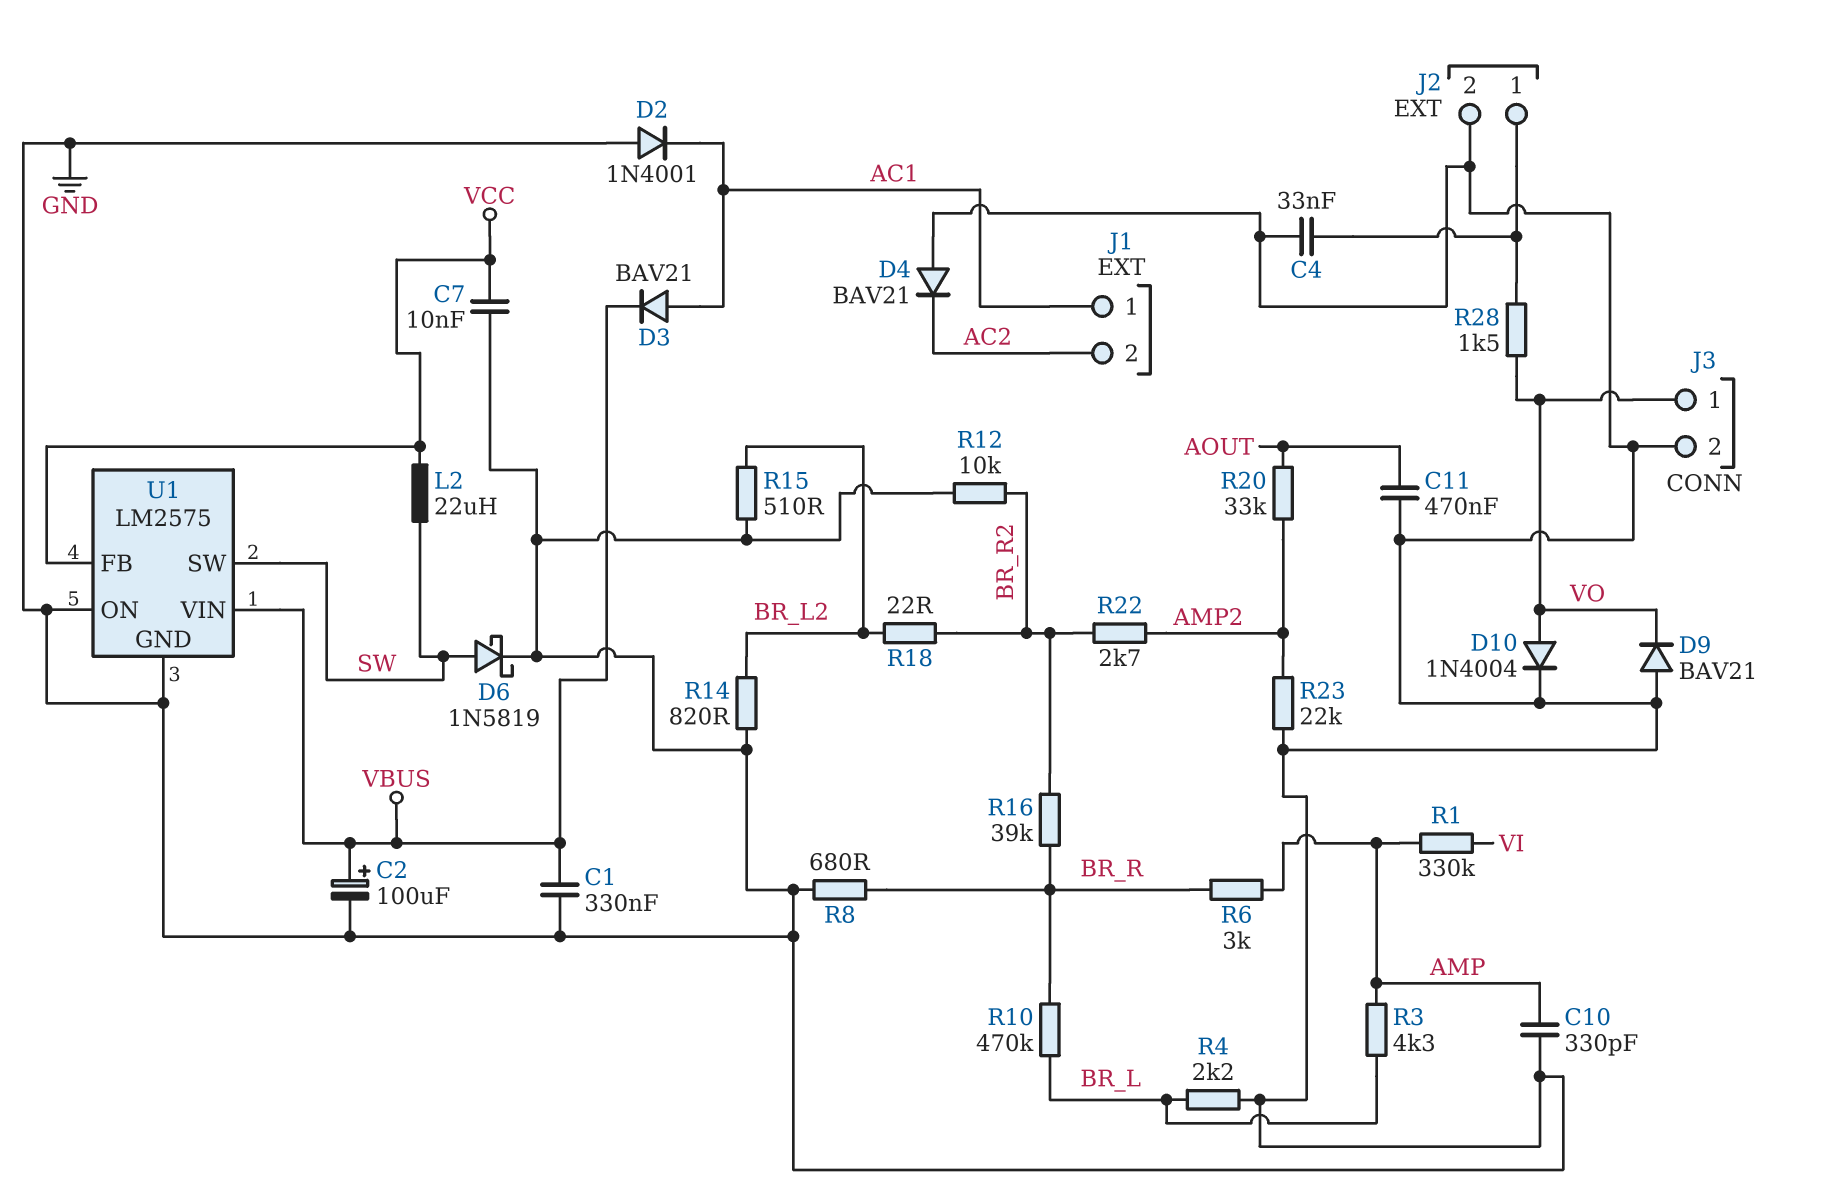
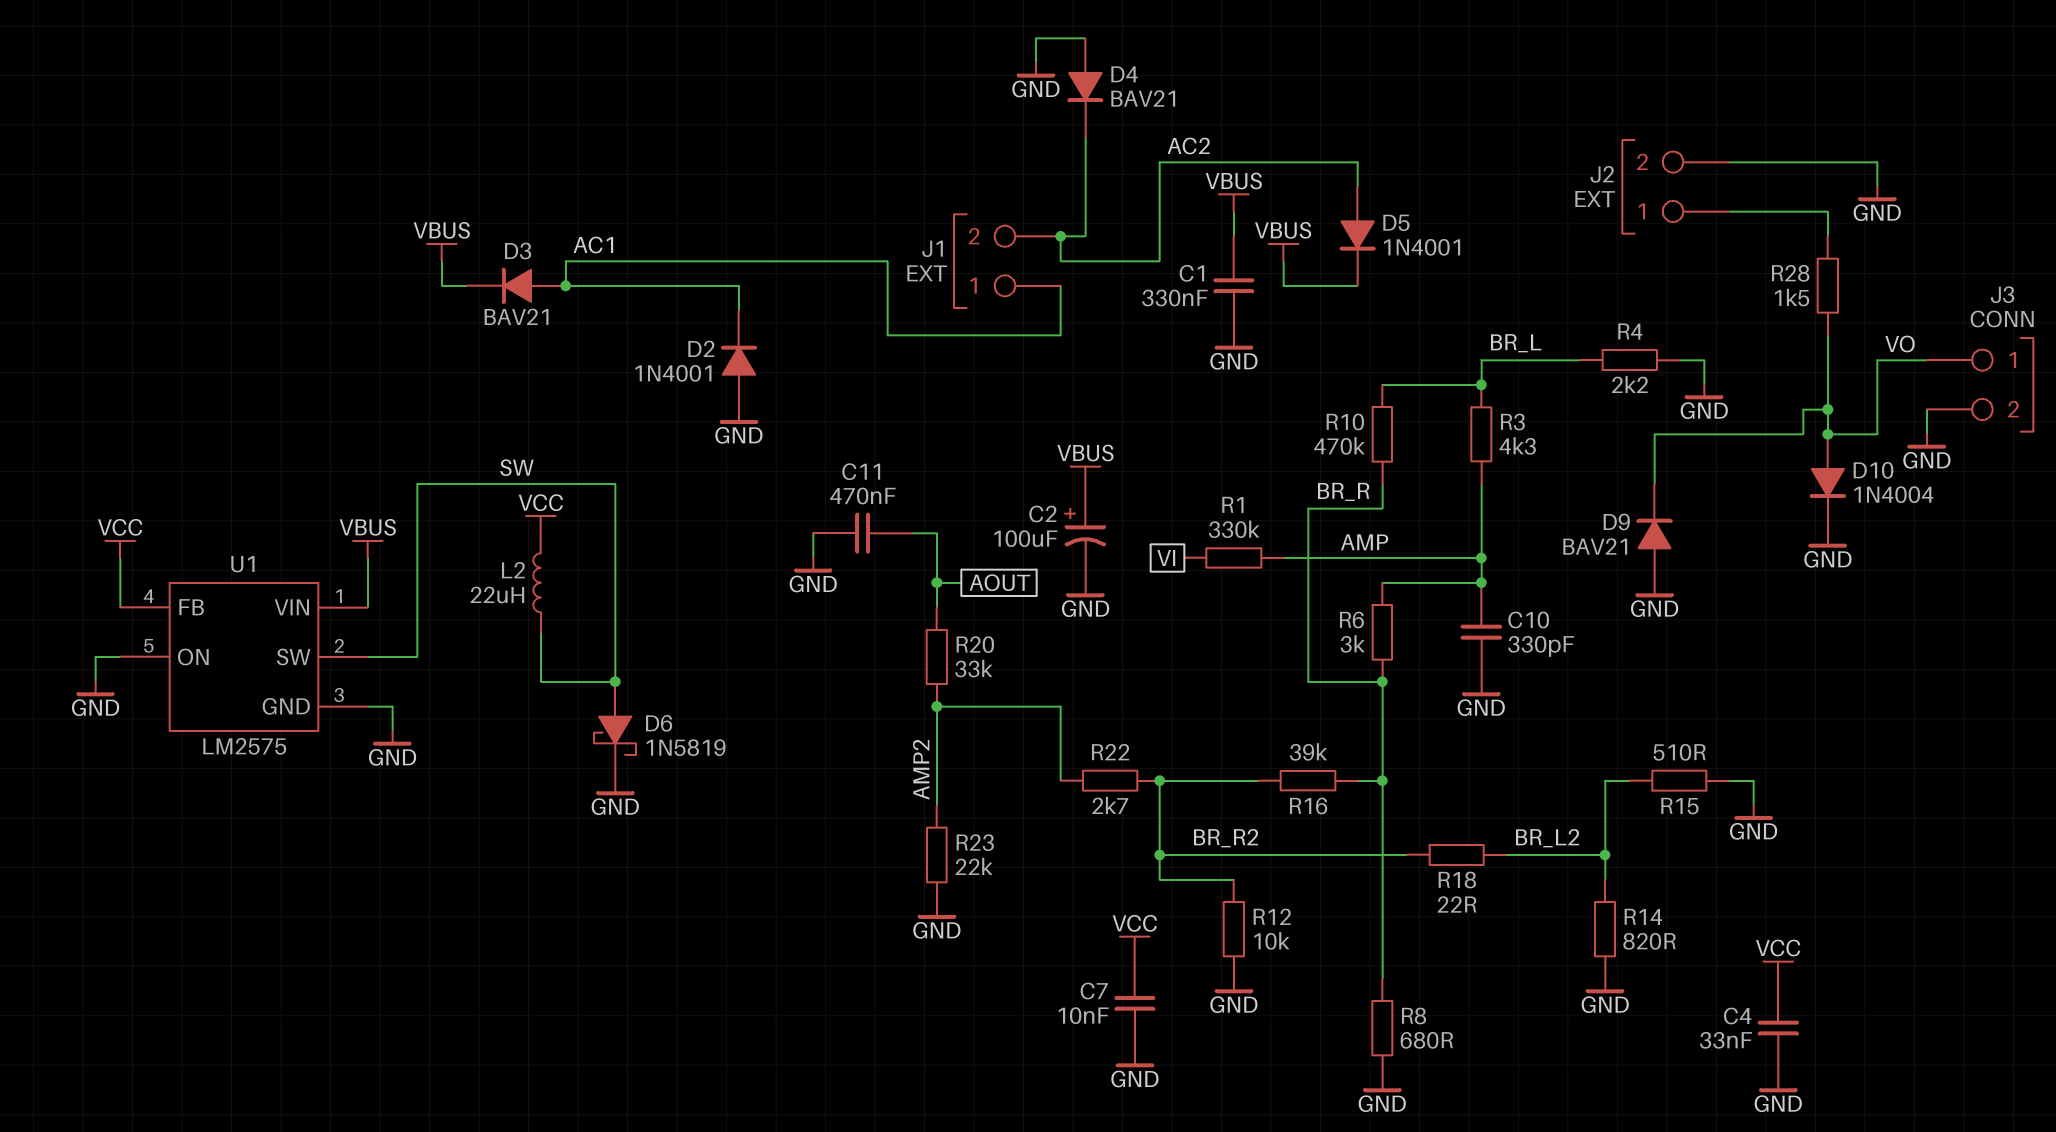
C4: 33nF (GND, J2/1) -> 33nF (GND, VCC)
D5: none -> diode 1N4001 (A AC2, K VBUS)

